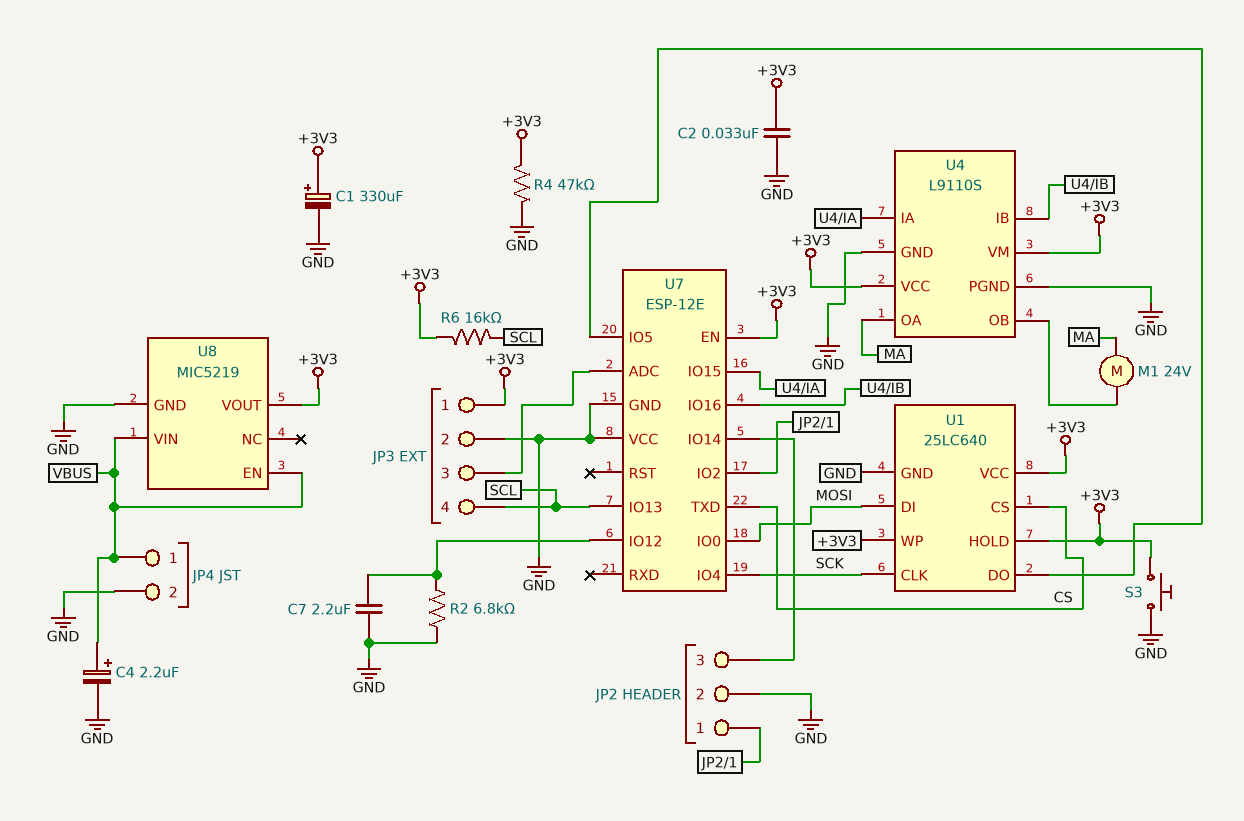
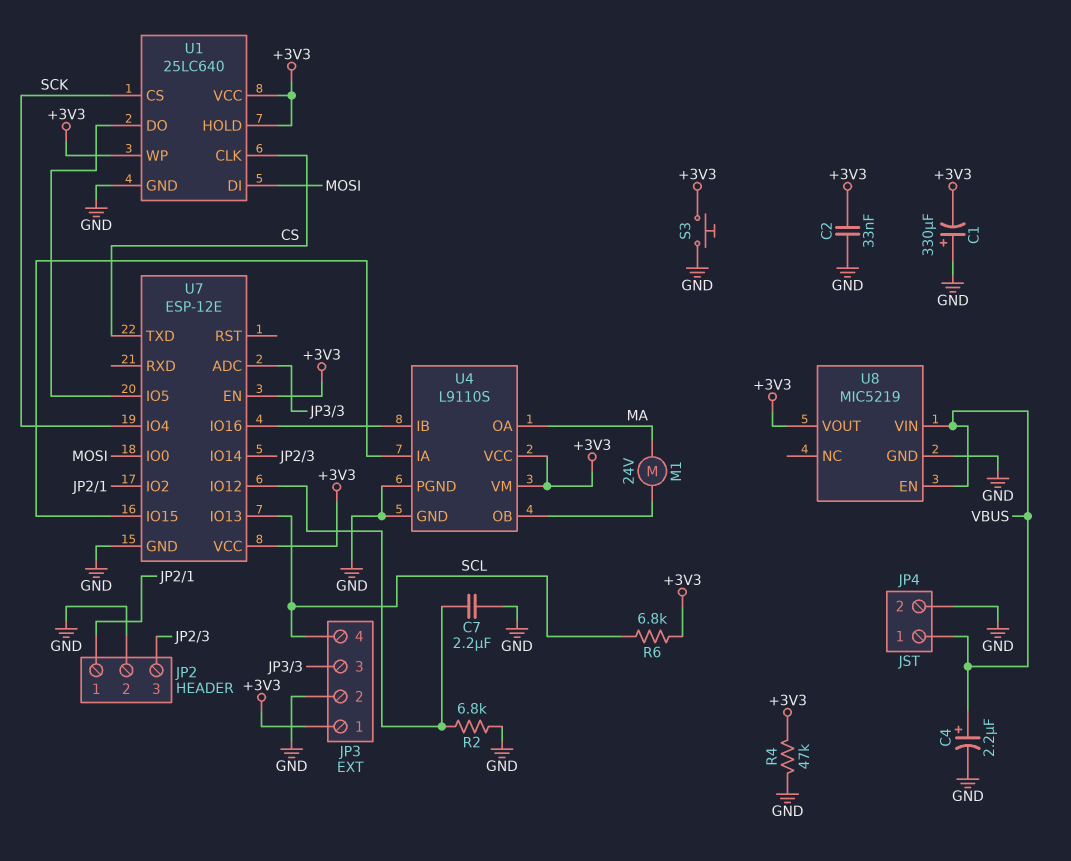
C1: 330uF (plus +3V3, minus GND) -> 330uF (plus GND, minus +3V3)
R6: 16k (+3V3, SCL) -> 6.8k (+3V3, SCL)
U1 pin CLK: SCK -> CS
U1 pin CS: CS -> SCK
U7 pin VCC: GND -> +3V3

